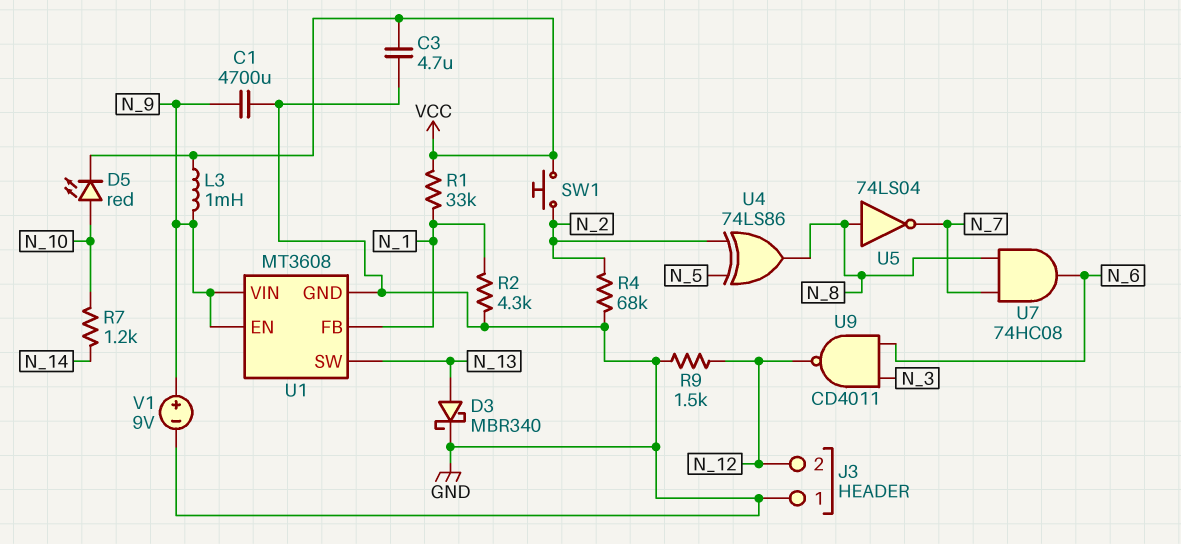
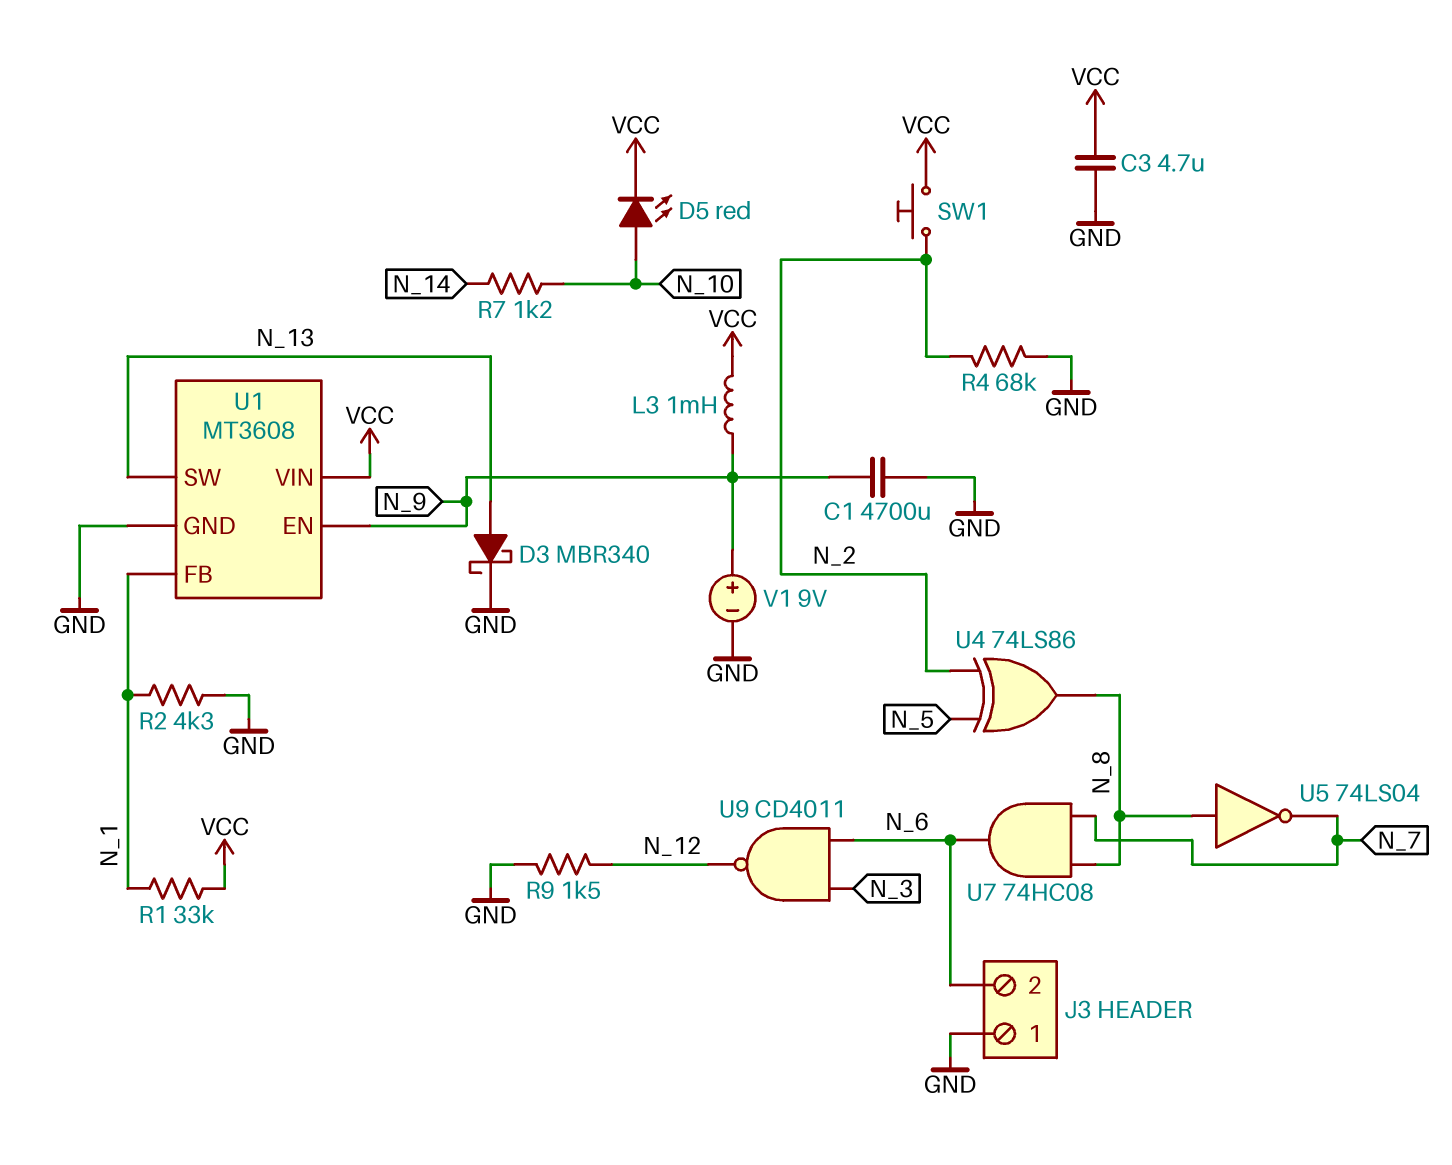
J3 pin 2: N_12 -> N_6
U1 pin VIN: N_9 -> VCC

